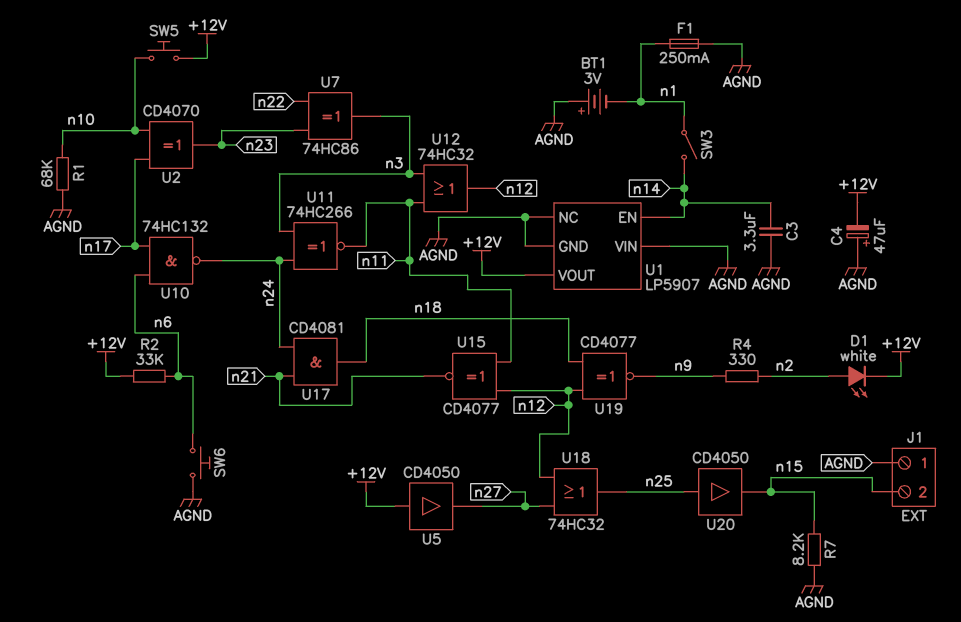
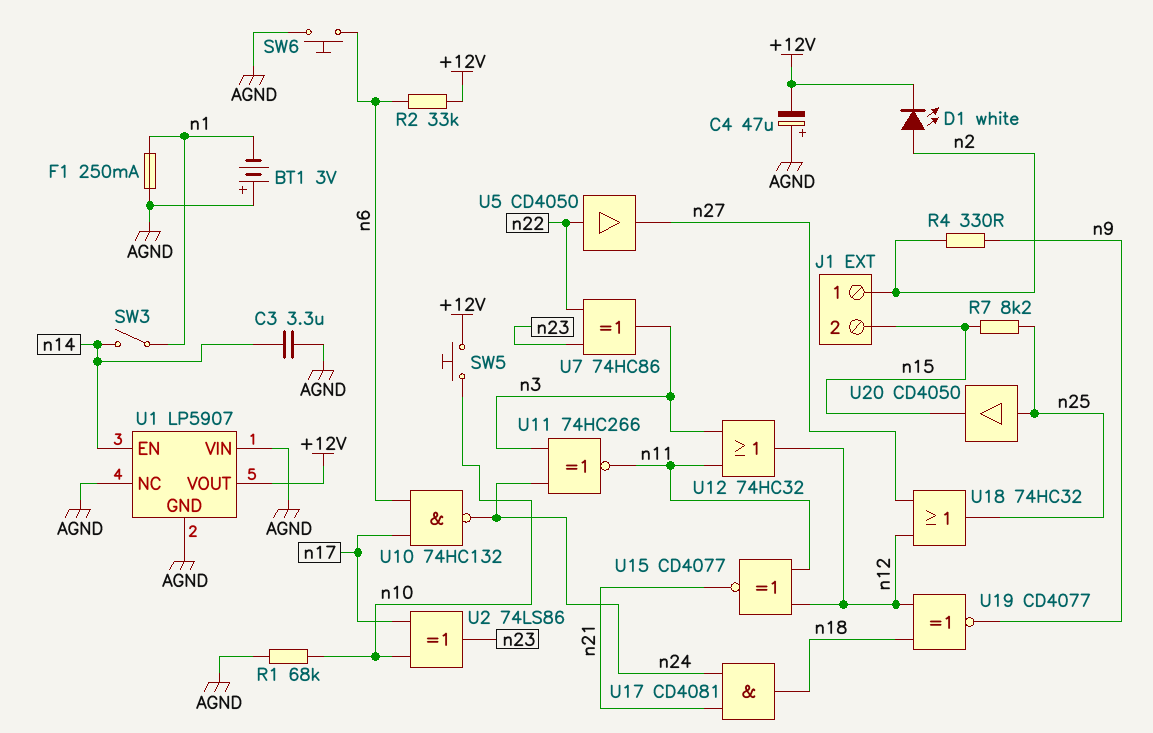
J1 pin 1: AGND -> n2
R7: 8.2k (AGND, n15) -> 8.2k (n15, n25)
U2: XOR CD4070 (in n10, in n17, out n23) -> XOR 74LS86 (in n10, in n17, out n23)
U5: buffer CD4050 (in +12V, out n27) -> buffer CD4050 (in n22, out n27)

